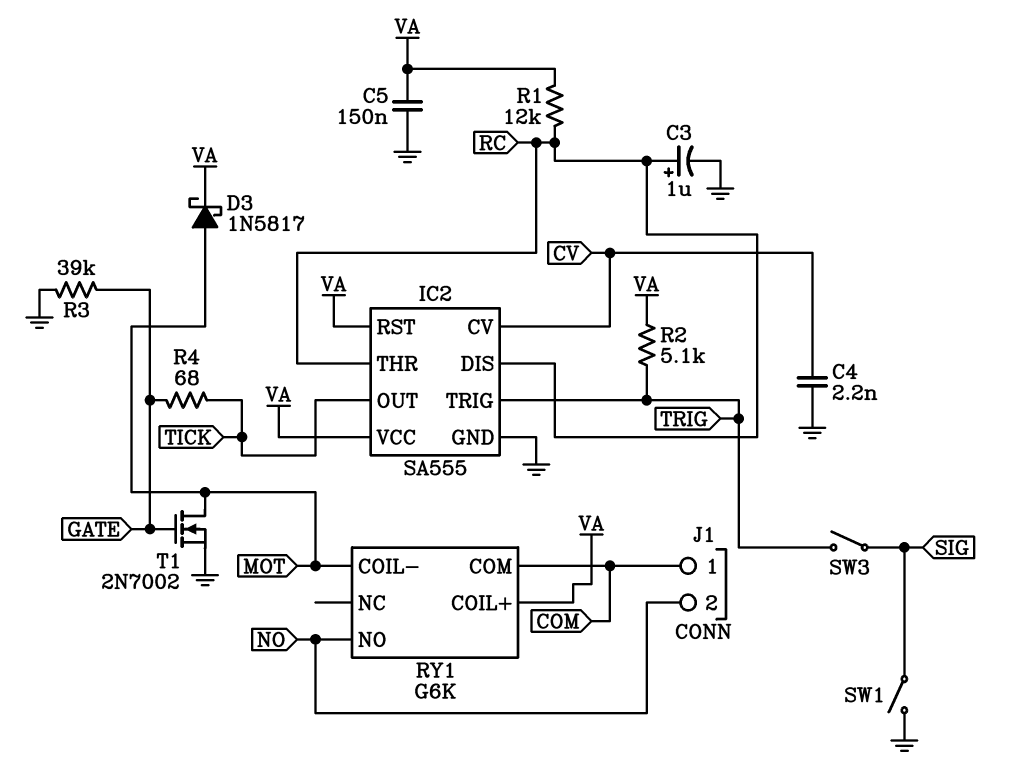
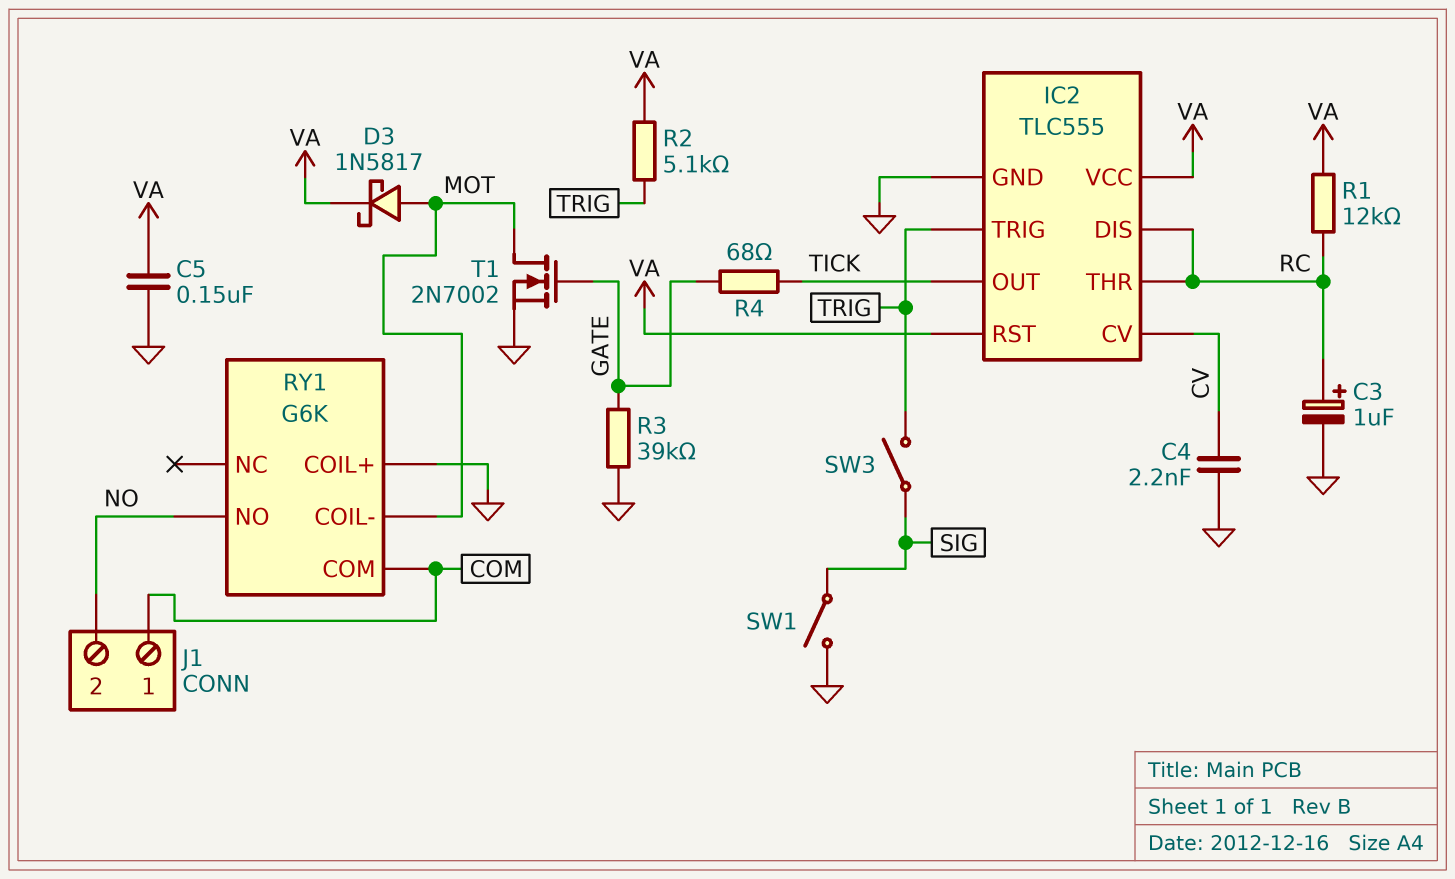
IC2: SA555 -> TLC555
RY1 pin COIL+: VA -> GND

